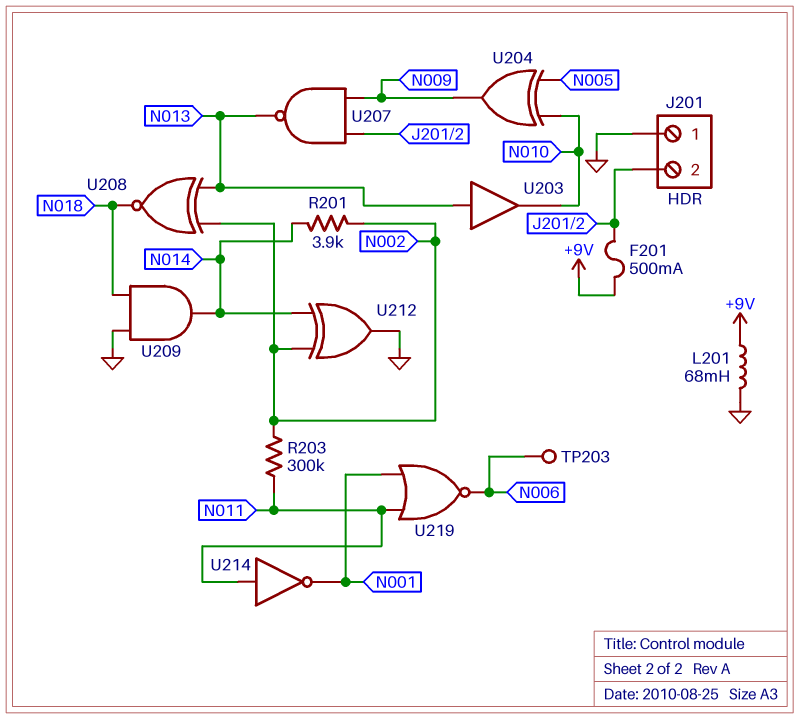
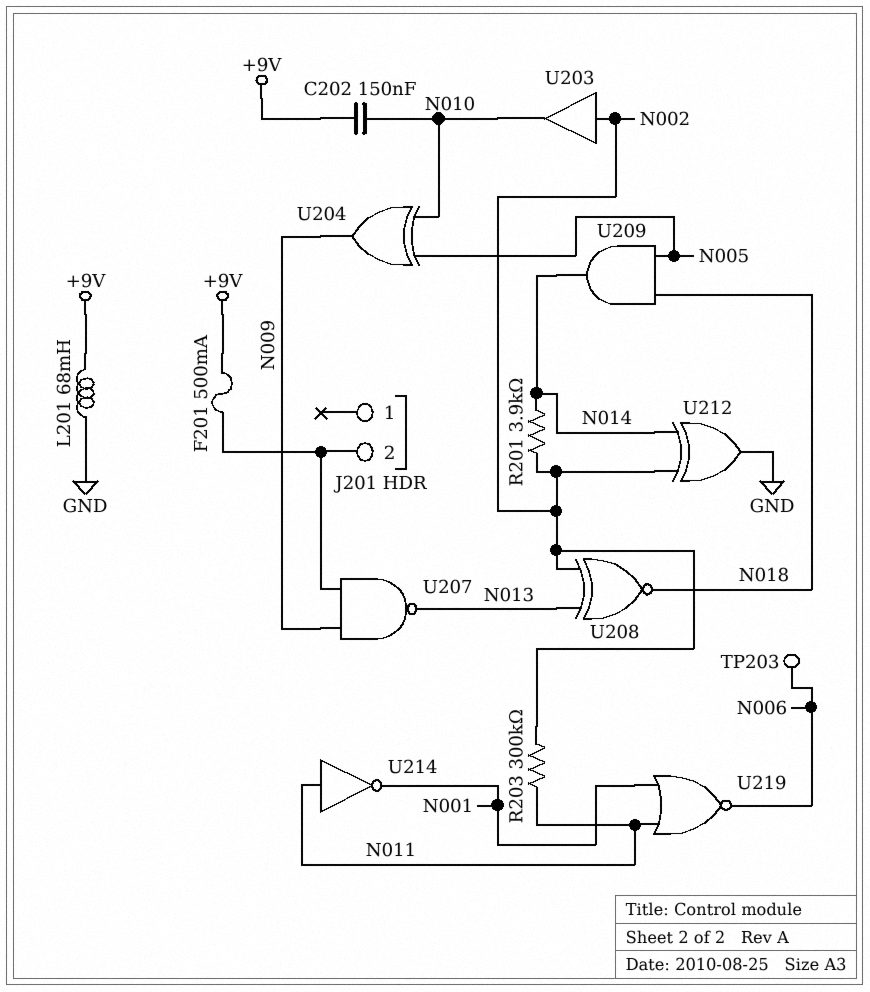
C202: none -> 150nF (+9V, N010)
J201 pin 1: GND -> none
U203: buffer (in N013, out N010) -> buffer (in N002, out N010)
U209: AND (in GND, in N018, out N014) -> AND (in N005, in N018, out N014)

